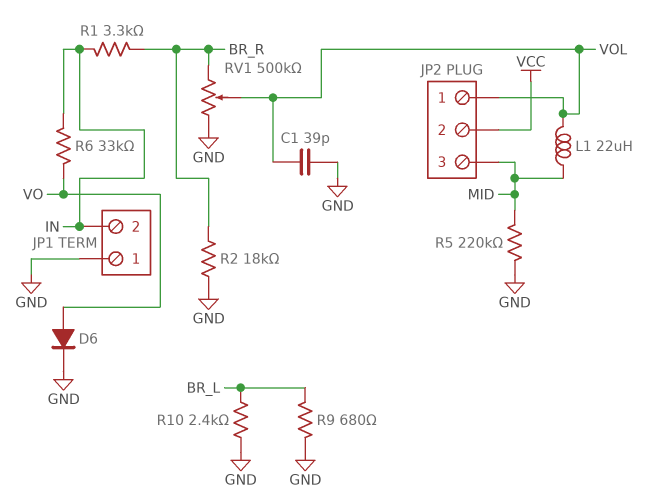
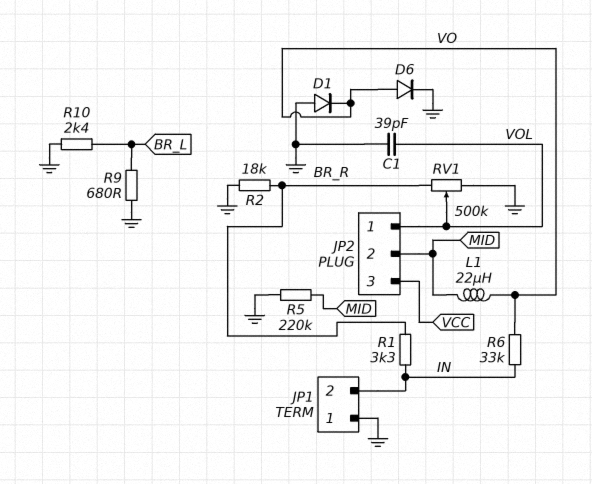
D1: none -> diode (A GND, K VO)
JP2 pin 2: VCC -> MID
JP2 pin 3: MID -> VCC
L1: 22uH (MID, VOL) -> 22uH (MID, VO)

